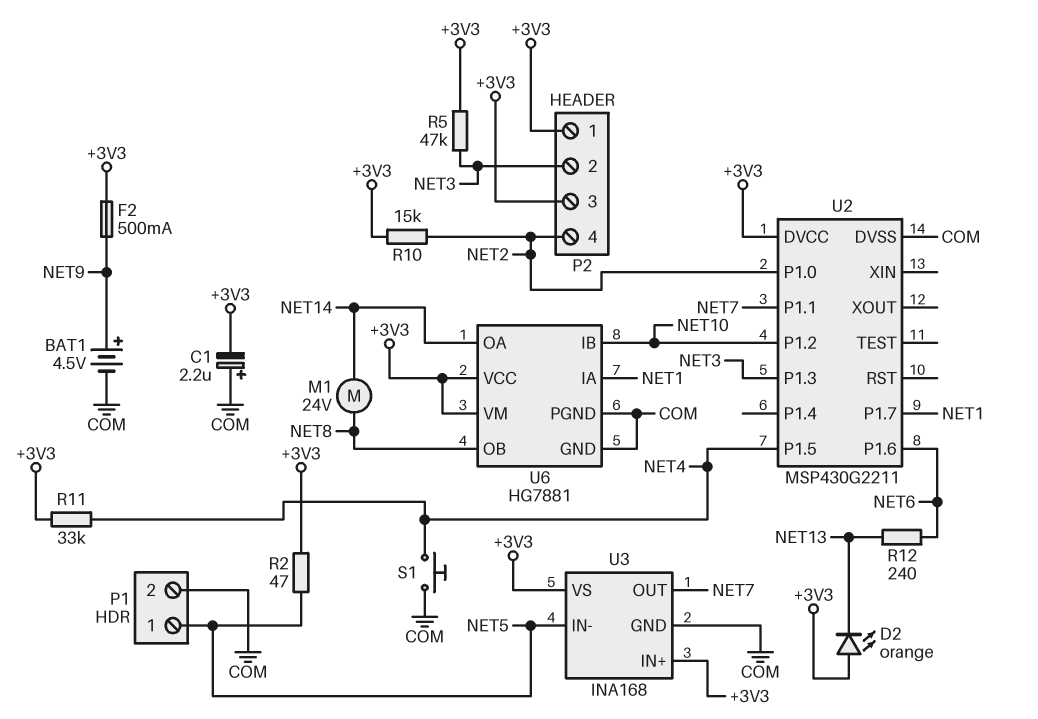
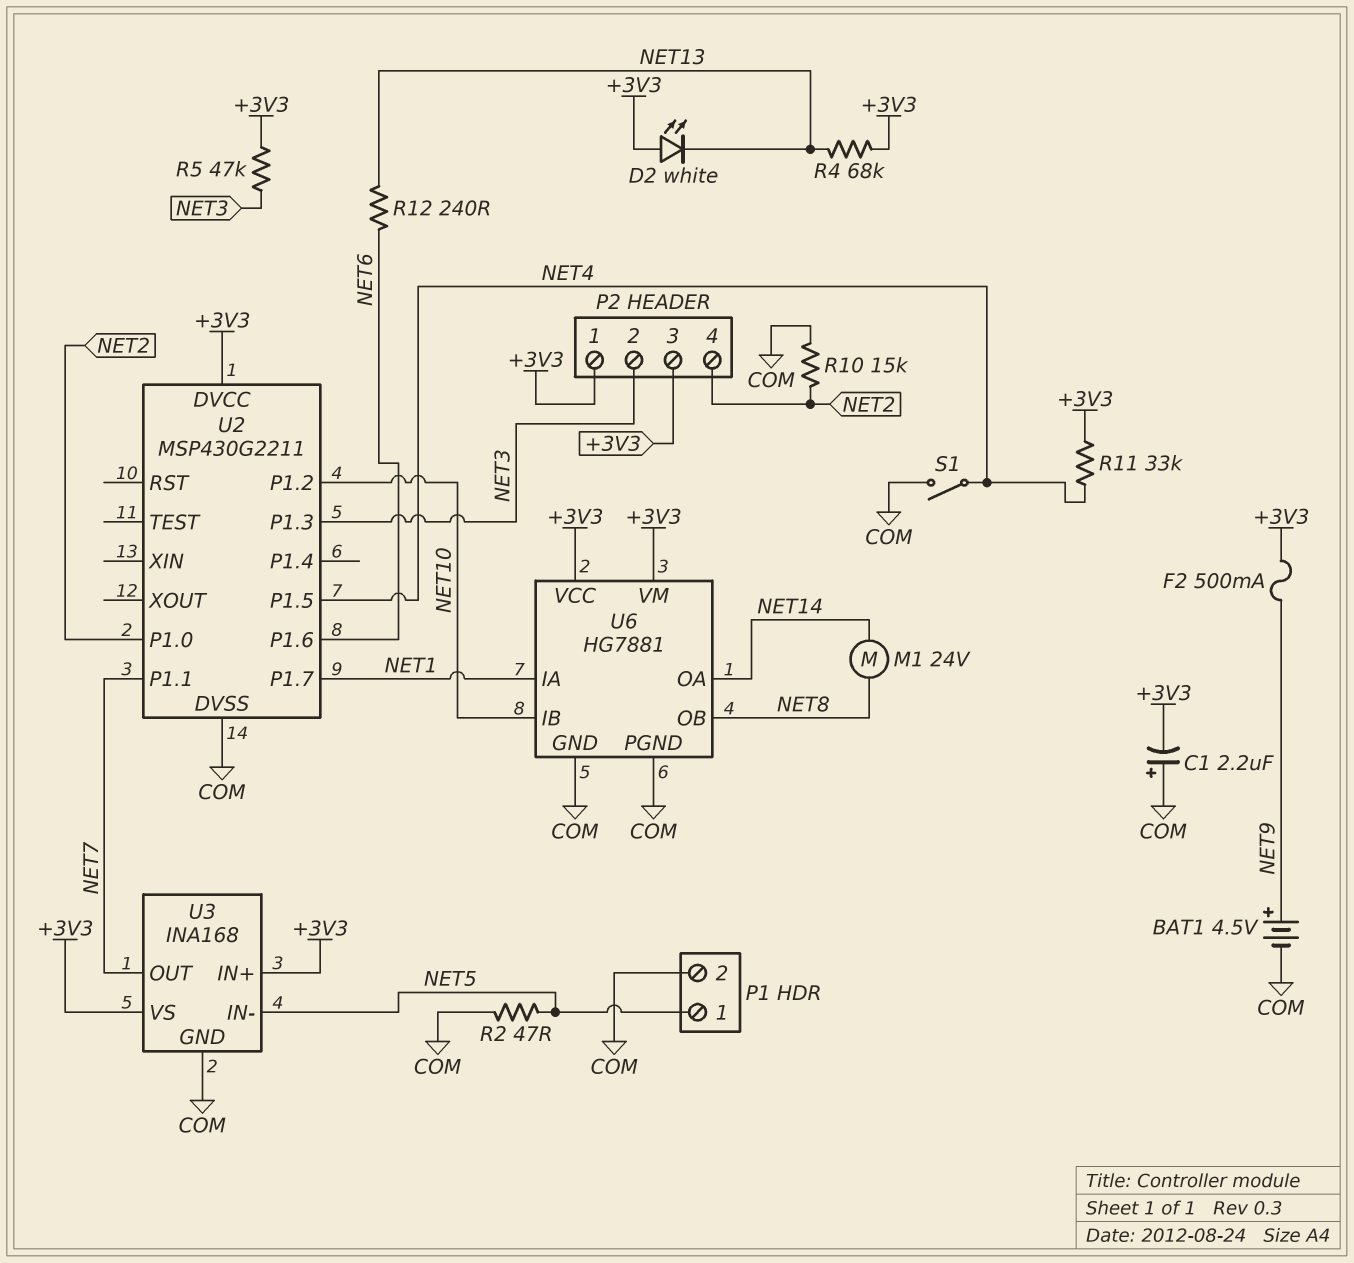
D2: LED orange (A +3V3, K NET13) -> LED white (A +3V3, K NET13)
R2: 47 (+3V3, NET5) -> 47 (COM, NET5)
R4: none -> 68k (+3V3, NET13)
R10: 15k (+3V3, NET2) -> 15k (COM, NET2)
S1: button (COM, NET4) -> switch (COM, NET4)

